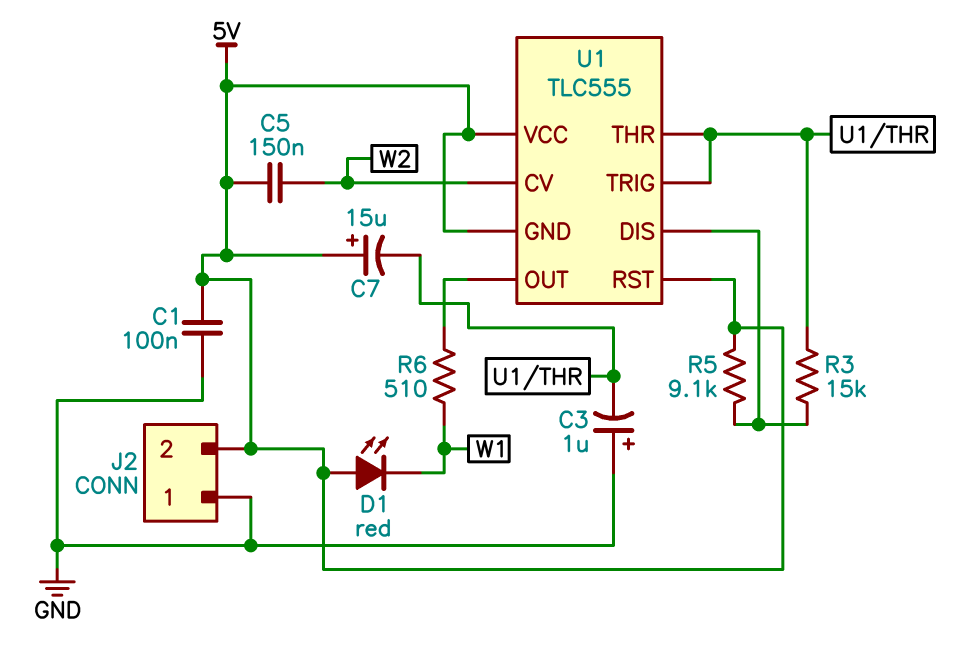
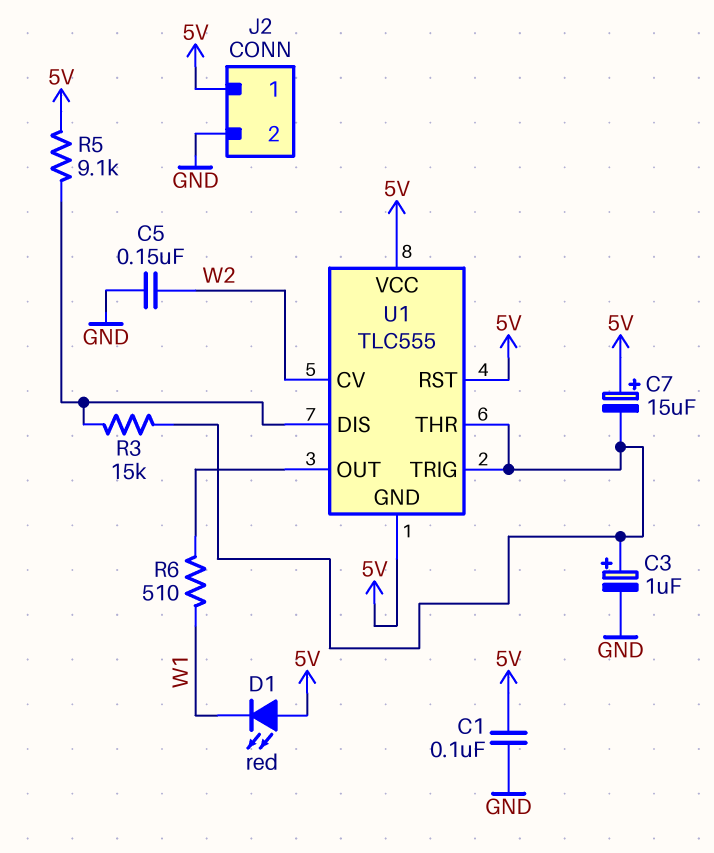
C3: 1uF (plus GND, minus U1/THR) -> 1uF (plus U1/THR, minus GND)
C5: 150nF (5V, W2) -> 150nF (GND, W2)
J2 pin 1: GND -> 5V
J2 pin 2: 5V -> GND

